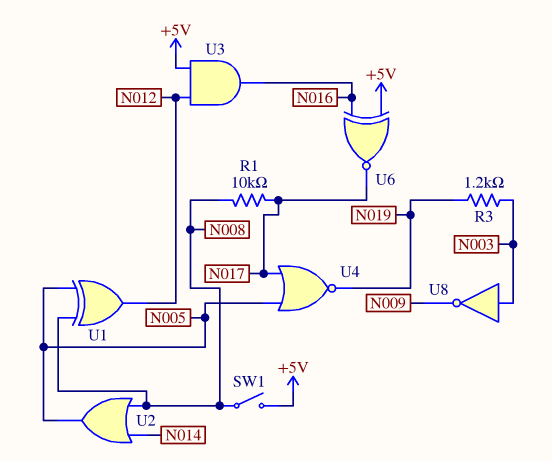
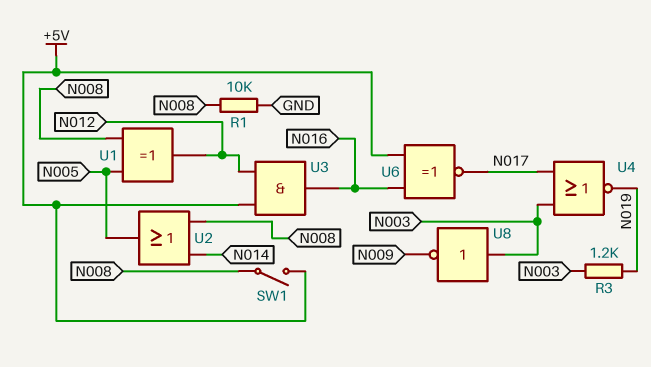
R1: 10k (N008, N017) -> 10k (GND, N008)
U4: NOR (in N005, in N017, out N019) -> NOR (in N003, in N017, out N019)

